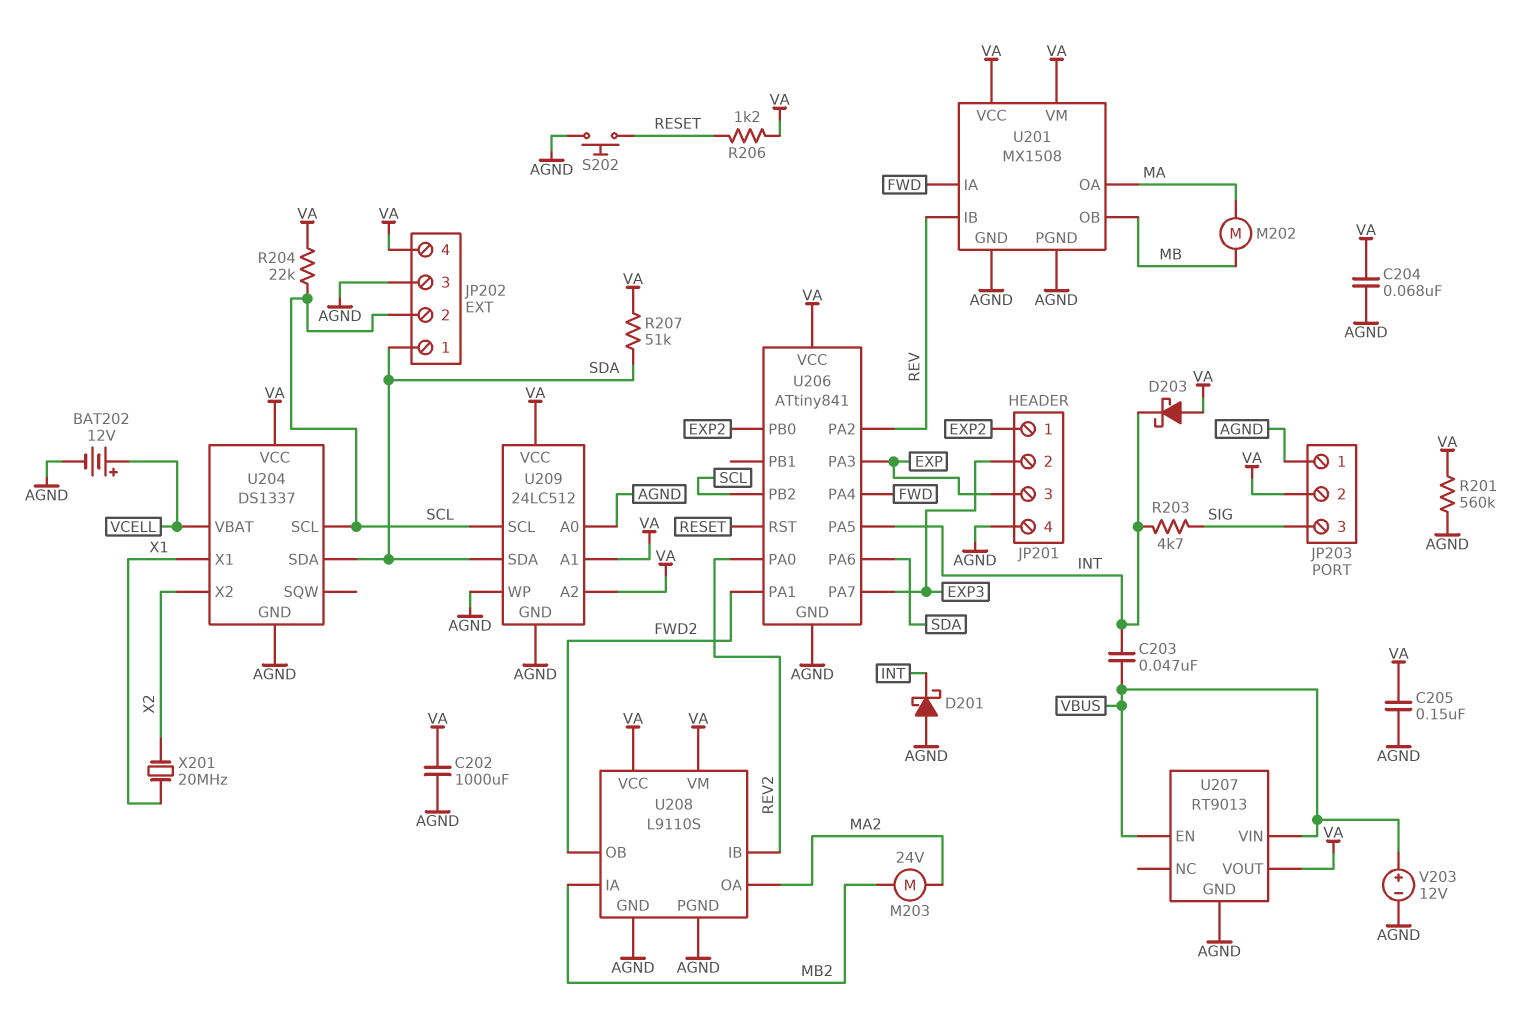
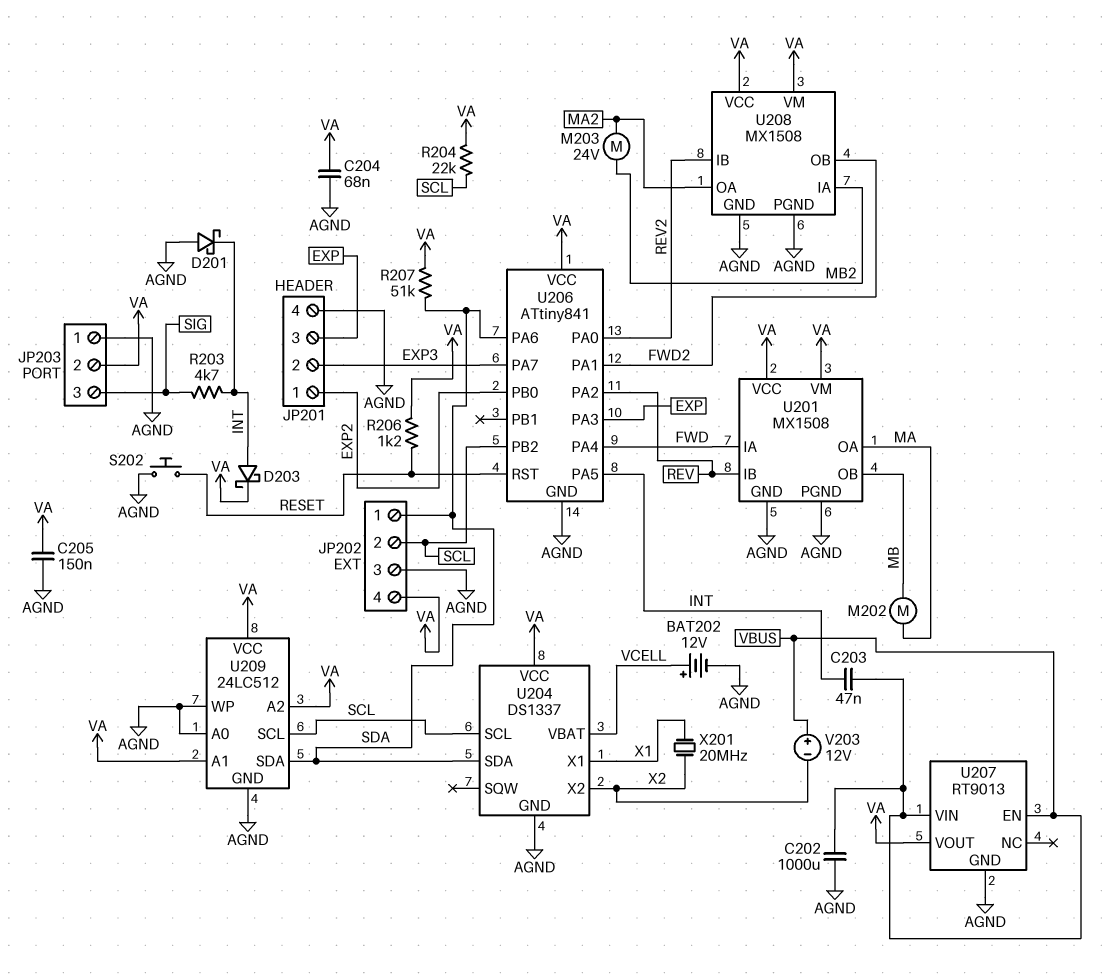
C202: 1000uF (AGND, VA) -> 1000uF (AGND, VBUS)
D203: schottky (A VA, K INT) -> schottky (A INT, K VA)
R201: 560k (AGND, VA) -> none
U208: L9110S -> MX1508
V203: 12V (plus VBUS, minus AGND) -> 12V (plus VBUS, minus X2)

